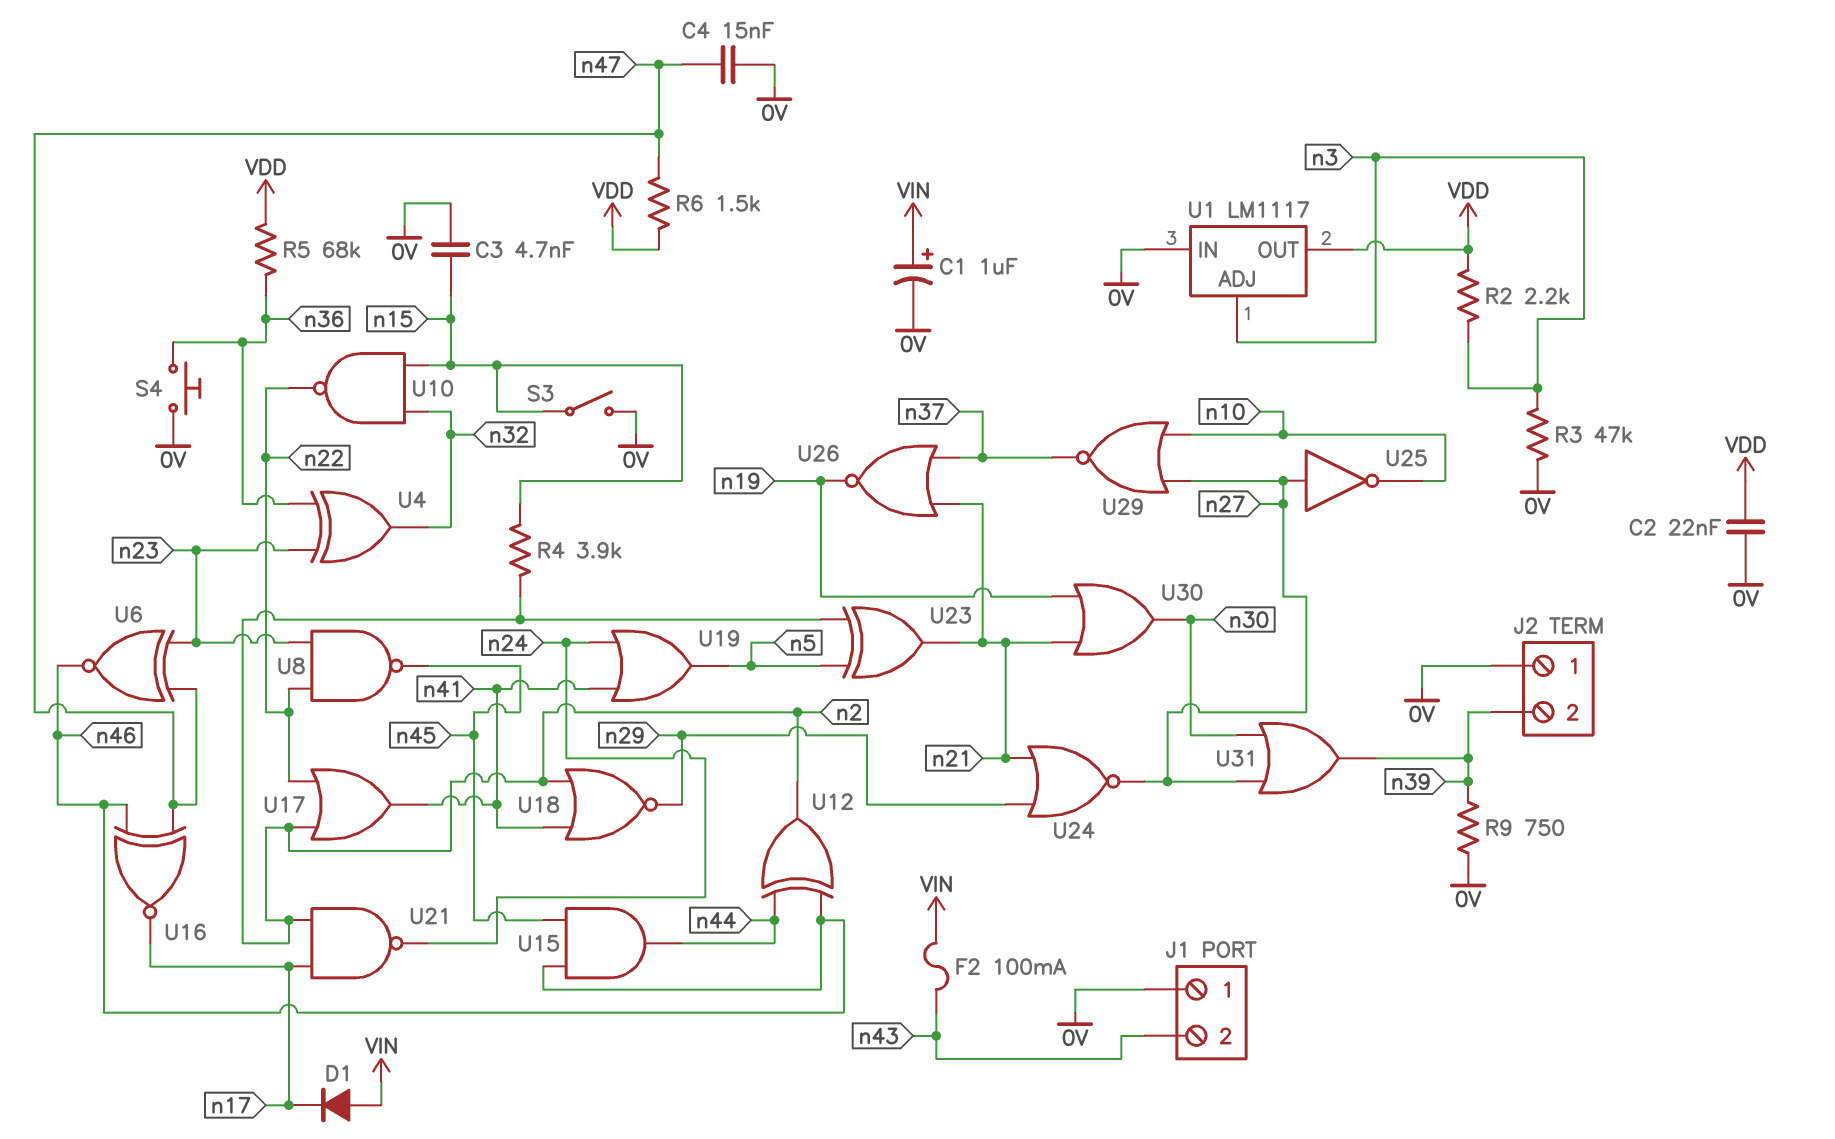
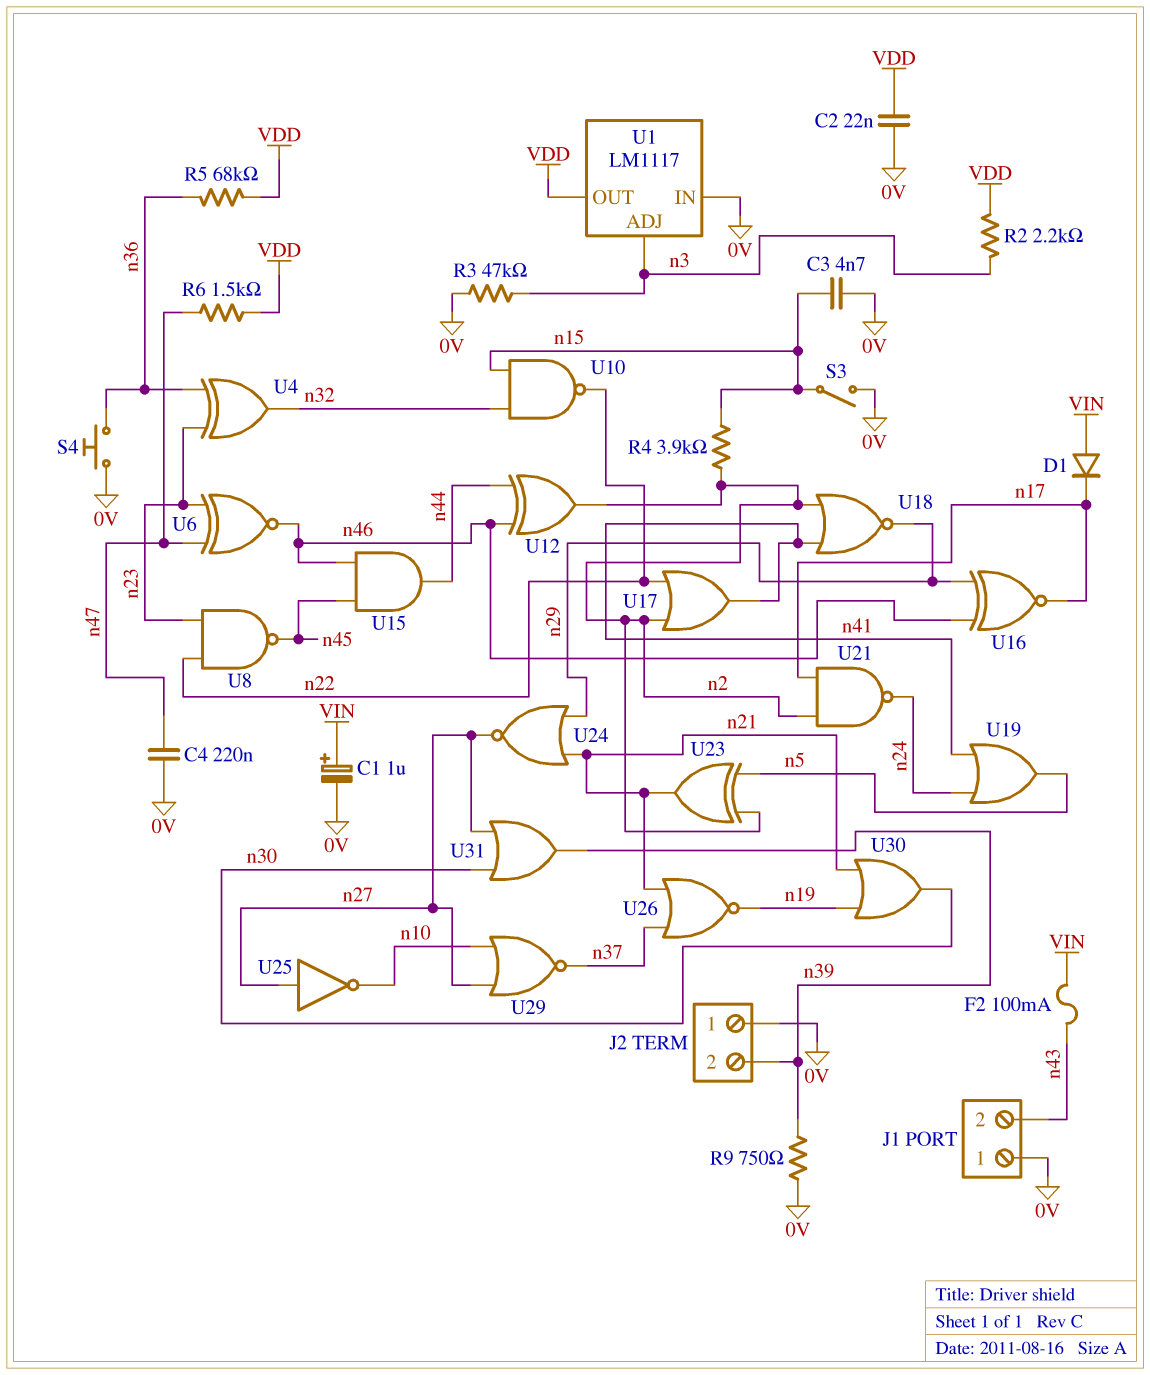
C4: 15nF (0V, n47) -> 220nF (0V, n47)
U16: XNOR (in n46, in n47, out n17) -> XNOR (in n29, in n46, out n17)

